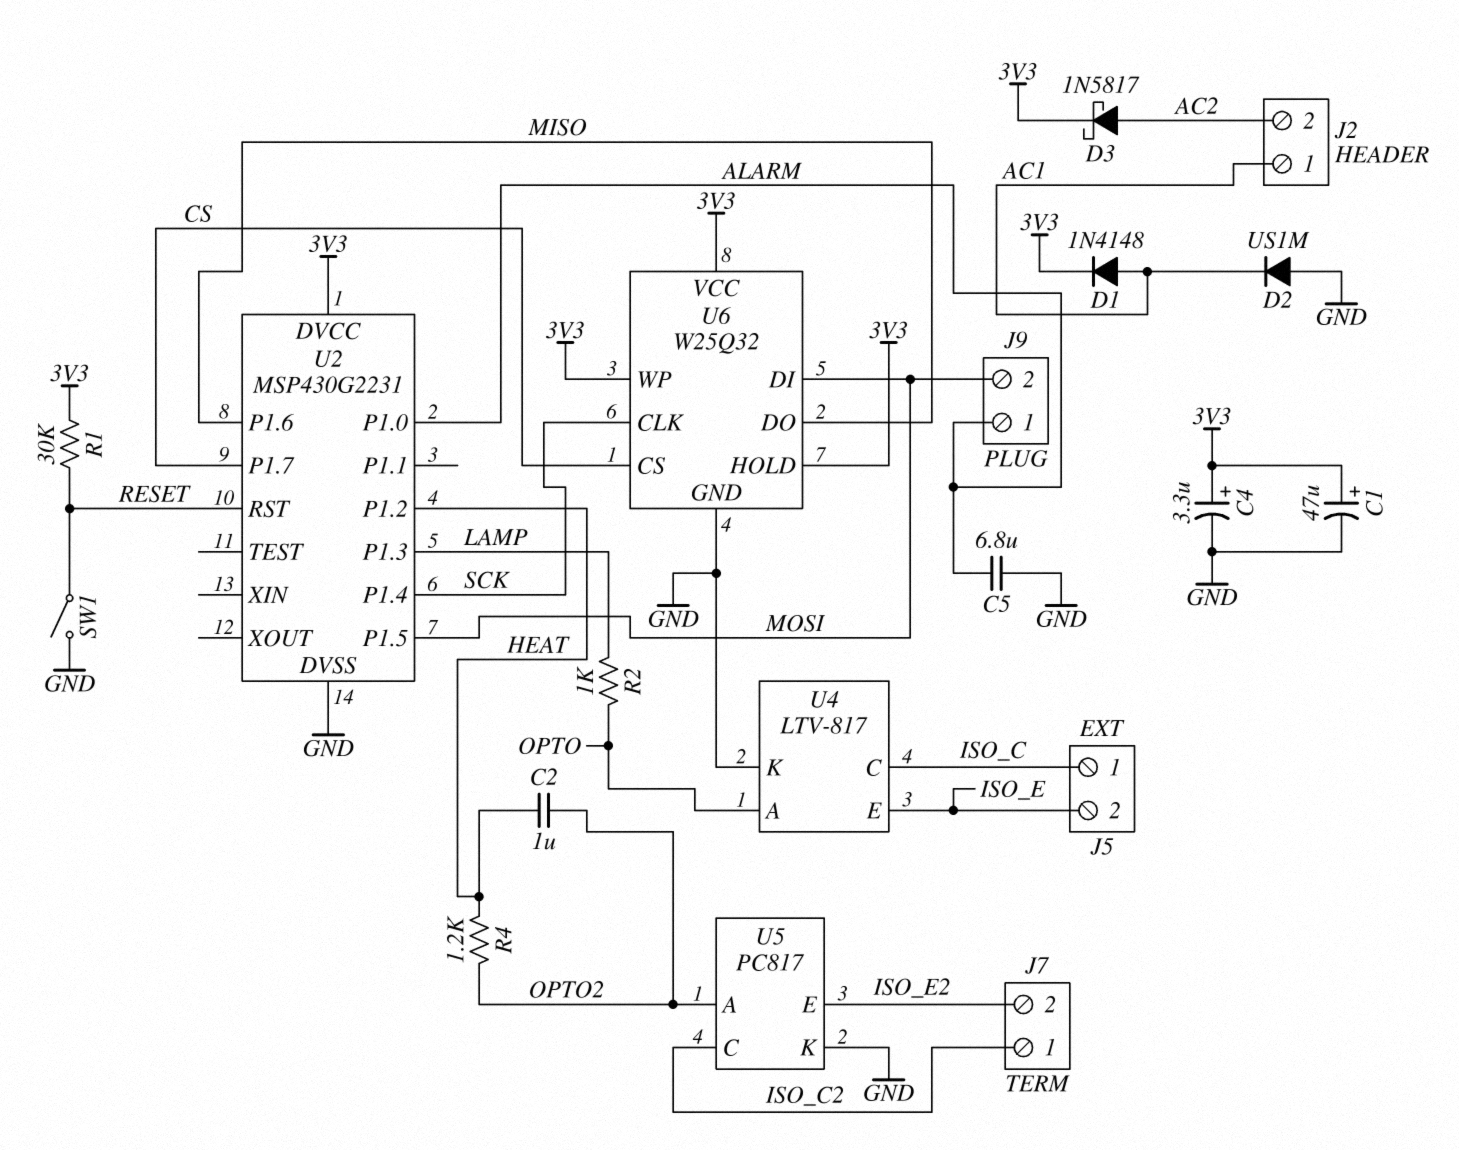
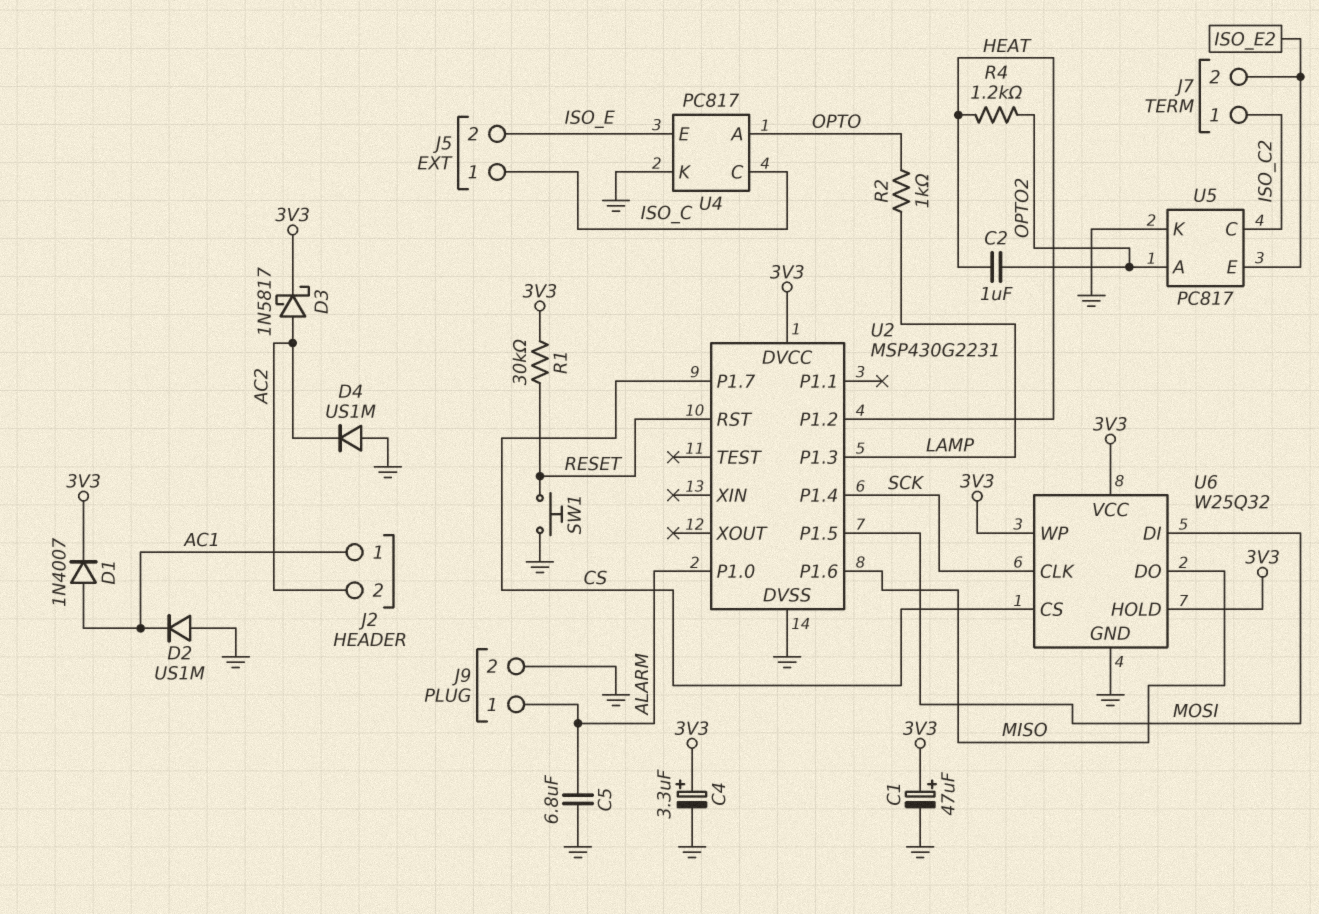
D1: diode 1N4148 (A AC1, K 3V3) -> diode 1N4007 (A AC1, K 3V3)
D4: none -> diode US1M (A GND, K AC2)
J9 pin 2: MOSI -> GND
SW1: switch (GND, RESET) -> button (GND, RESET)
U4: LTV-817 -> PC817

